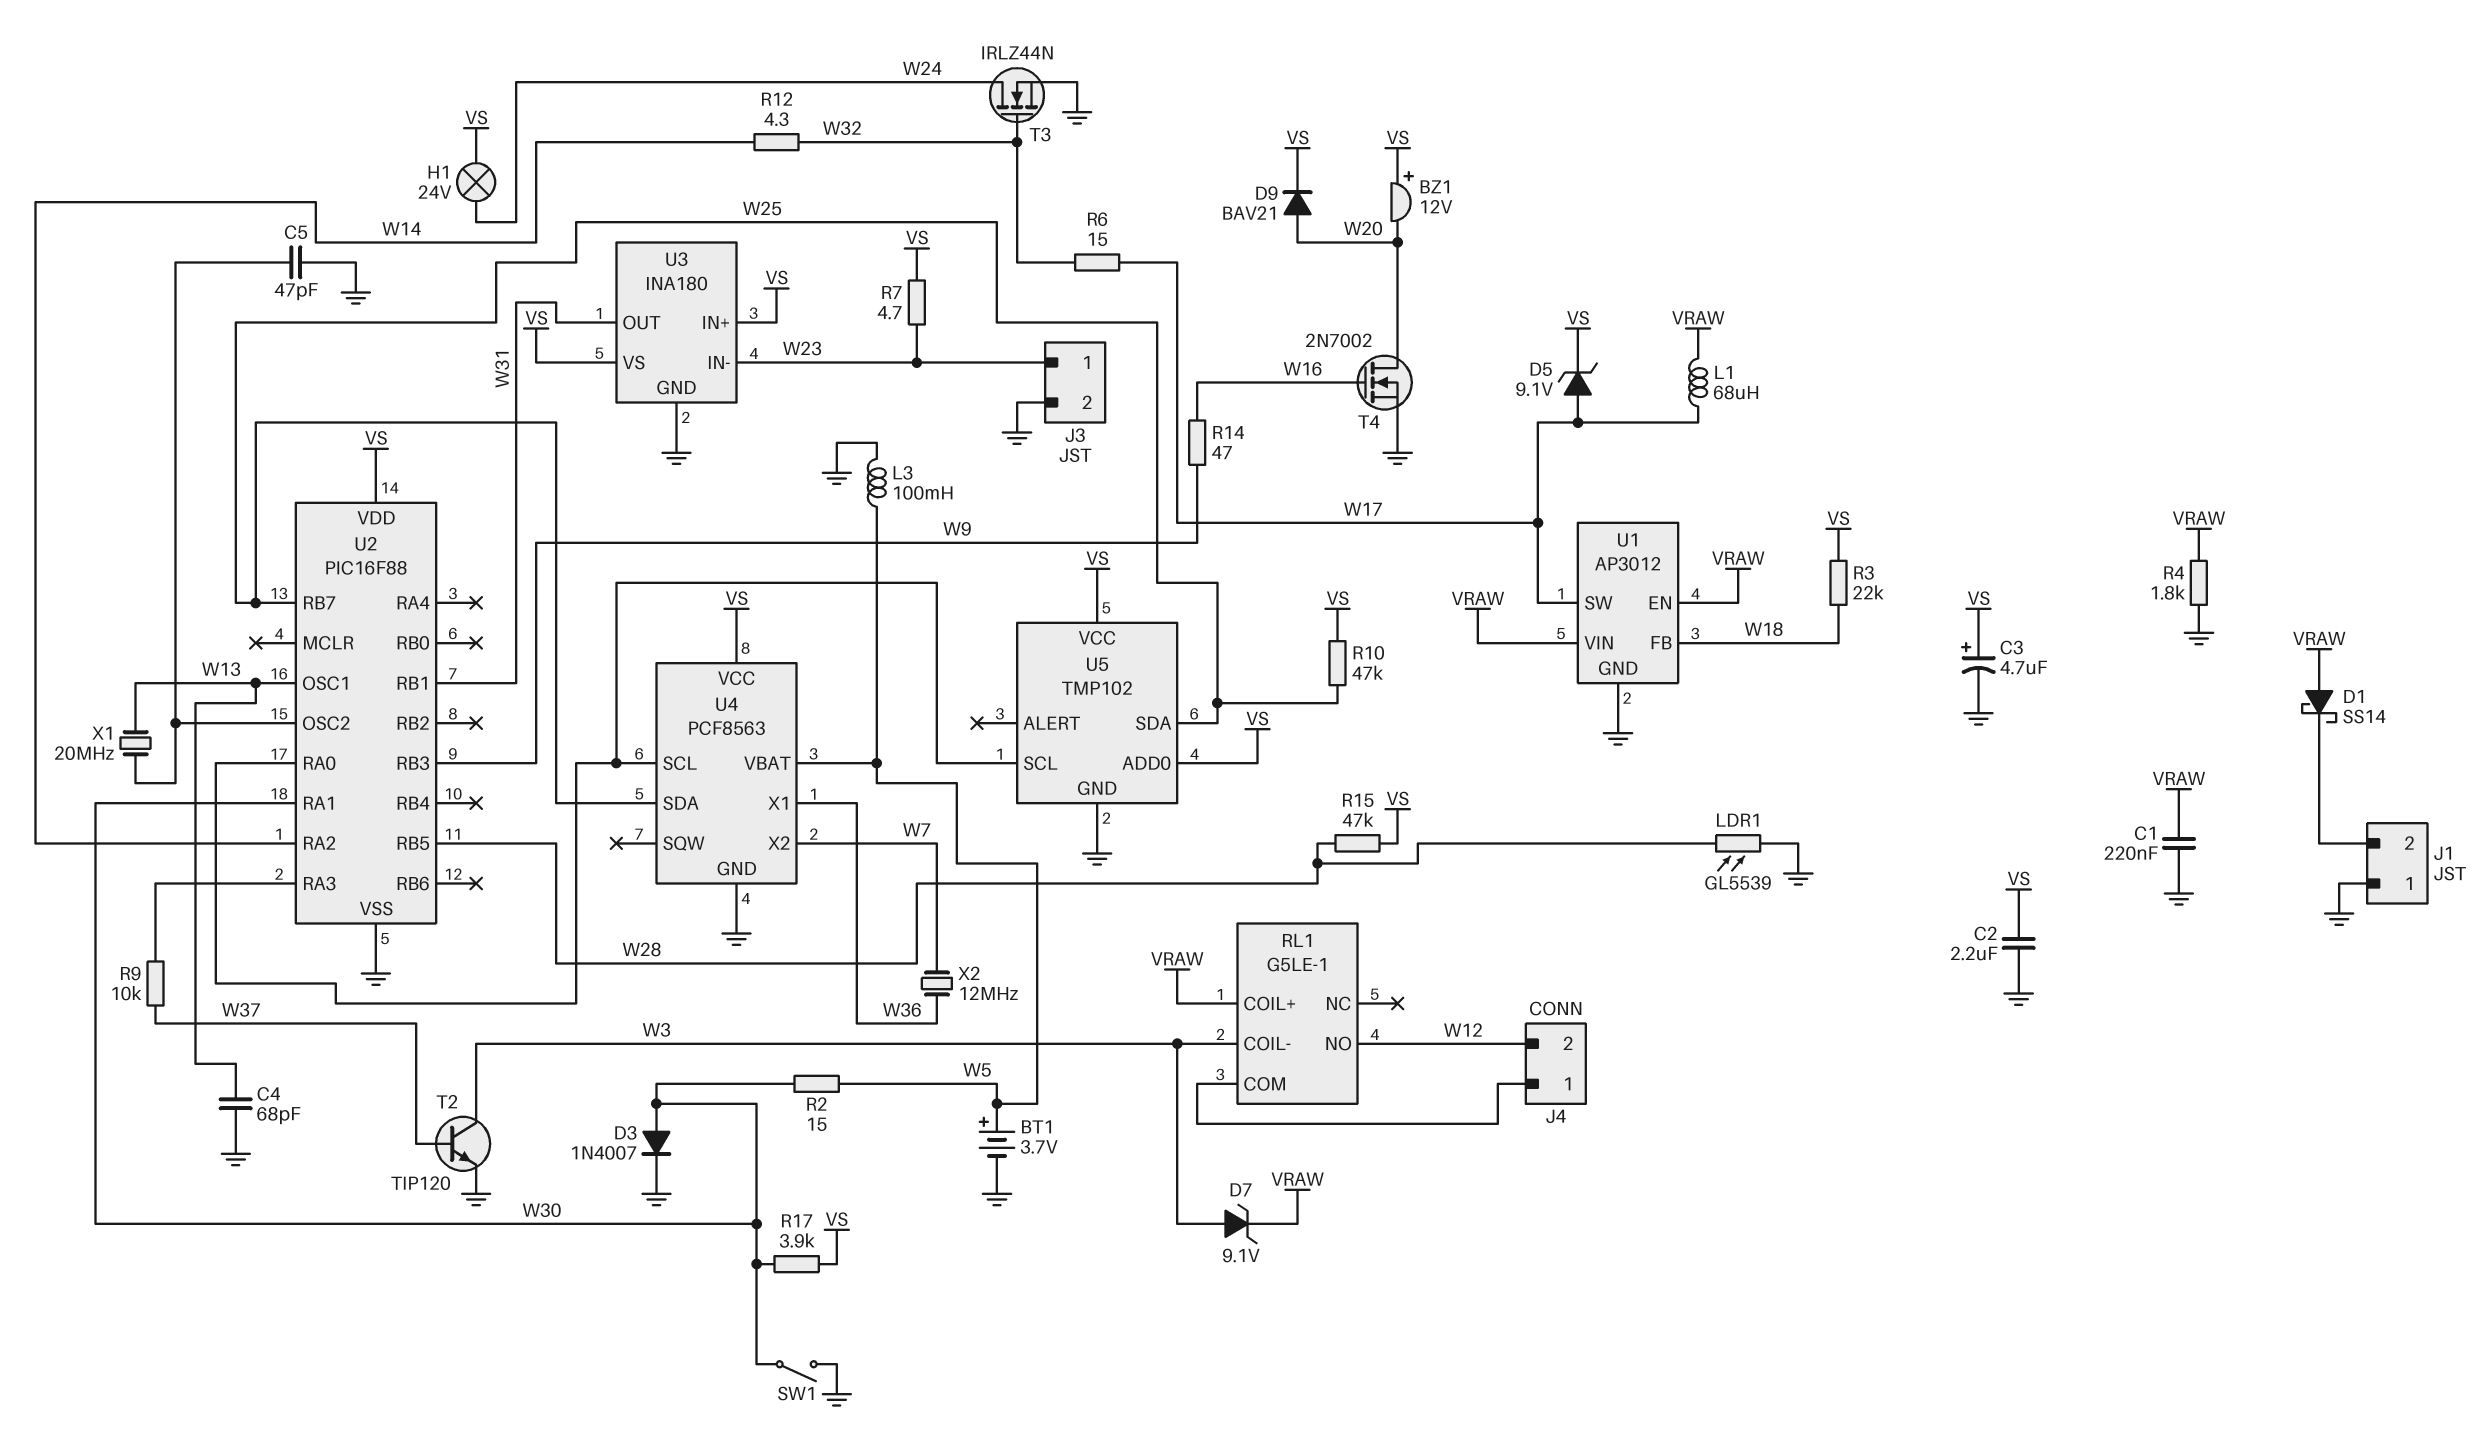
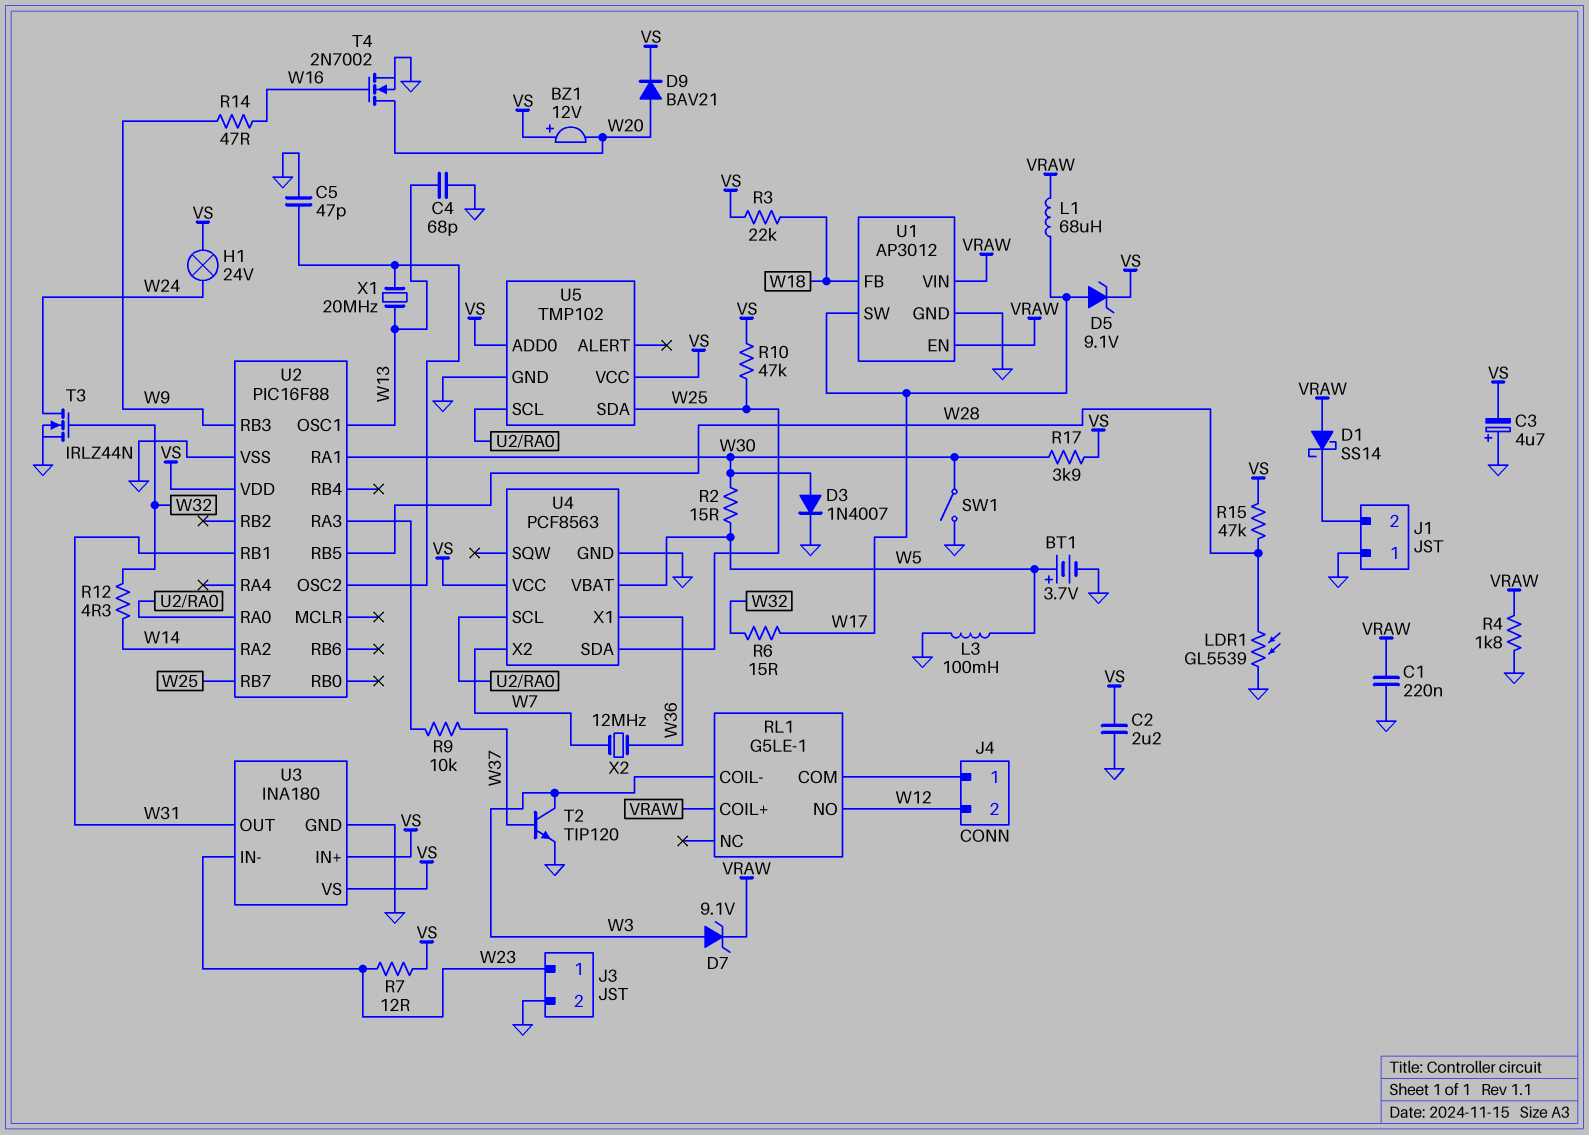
C3: 4.7uF (plus VS, minus GND) -> 4.7uF (plus GND, minus VS)
R7: 4.7 (VS, W23) -> 12 (VS, W23)

